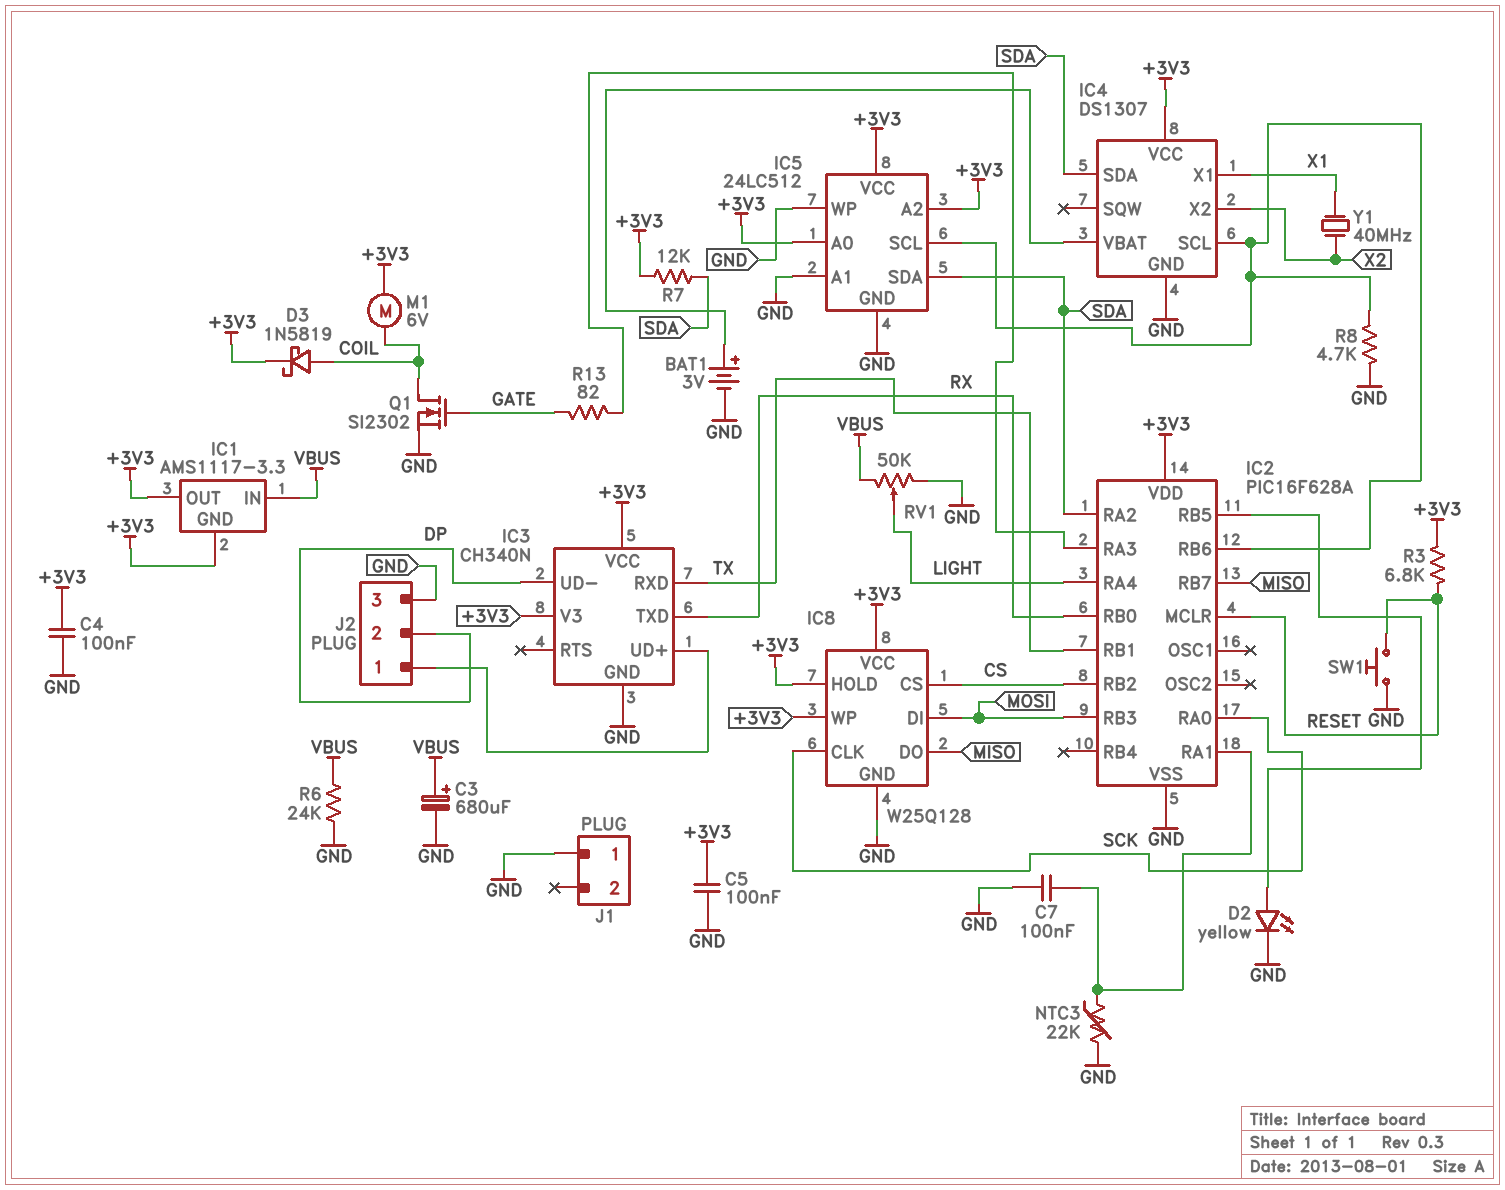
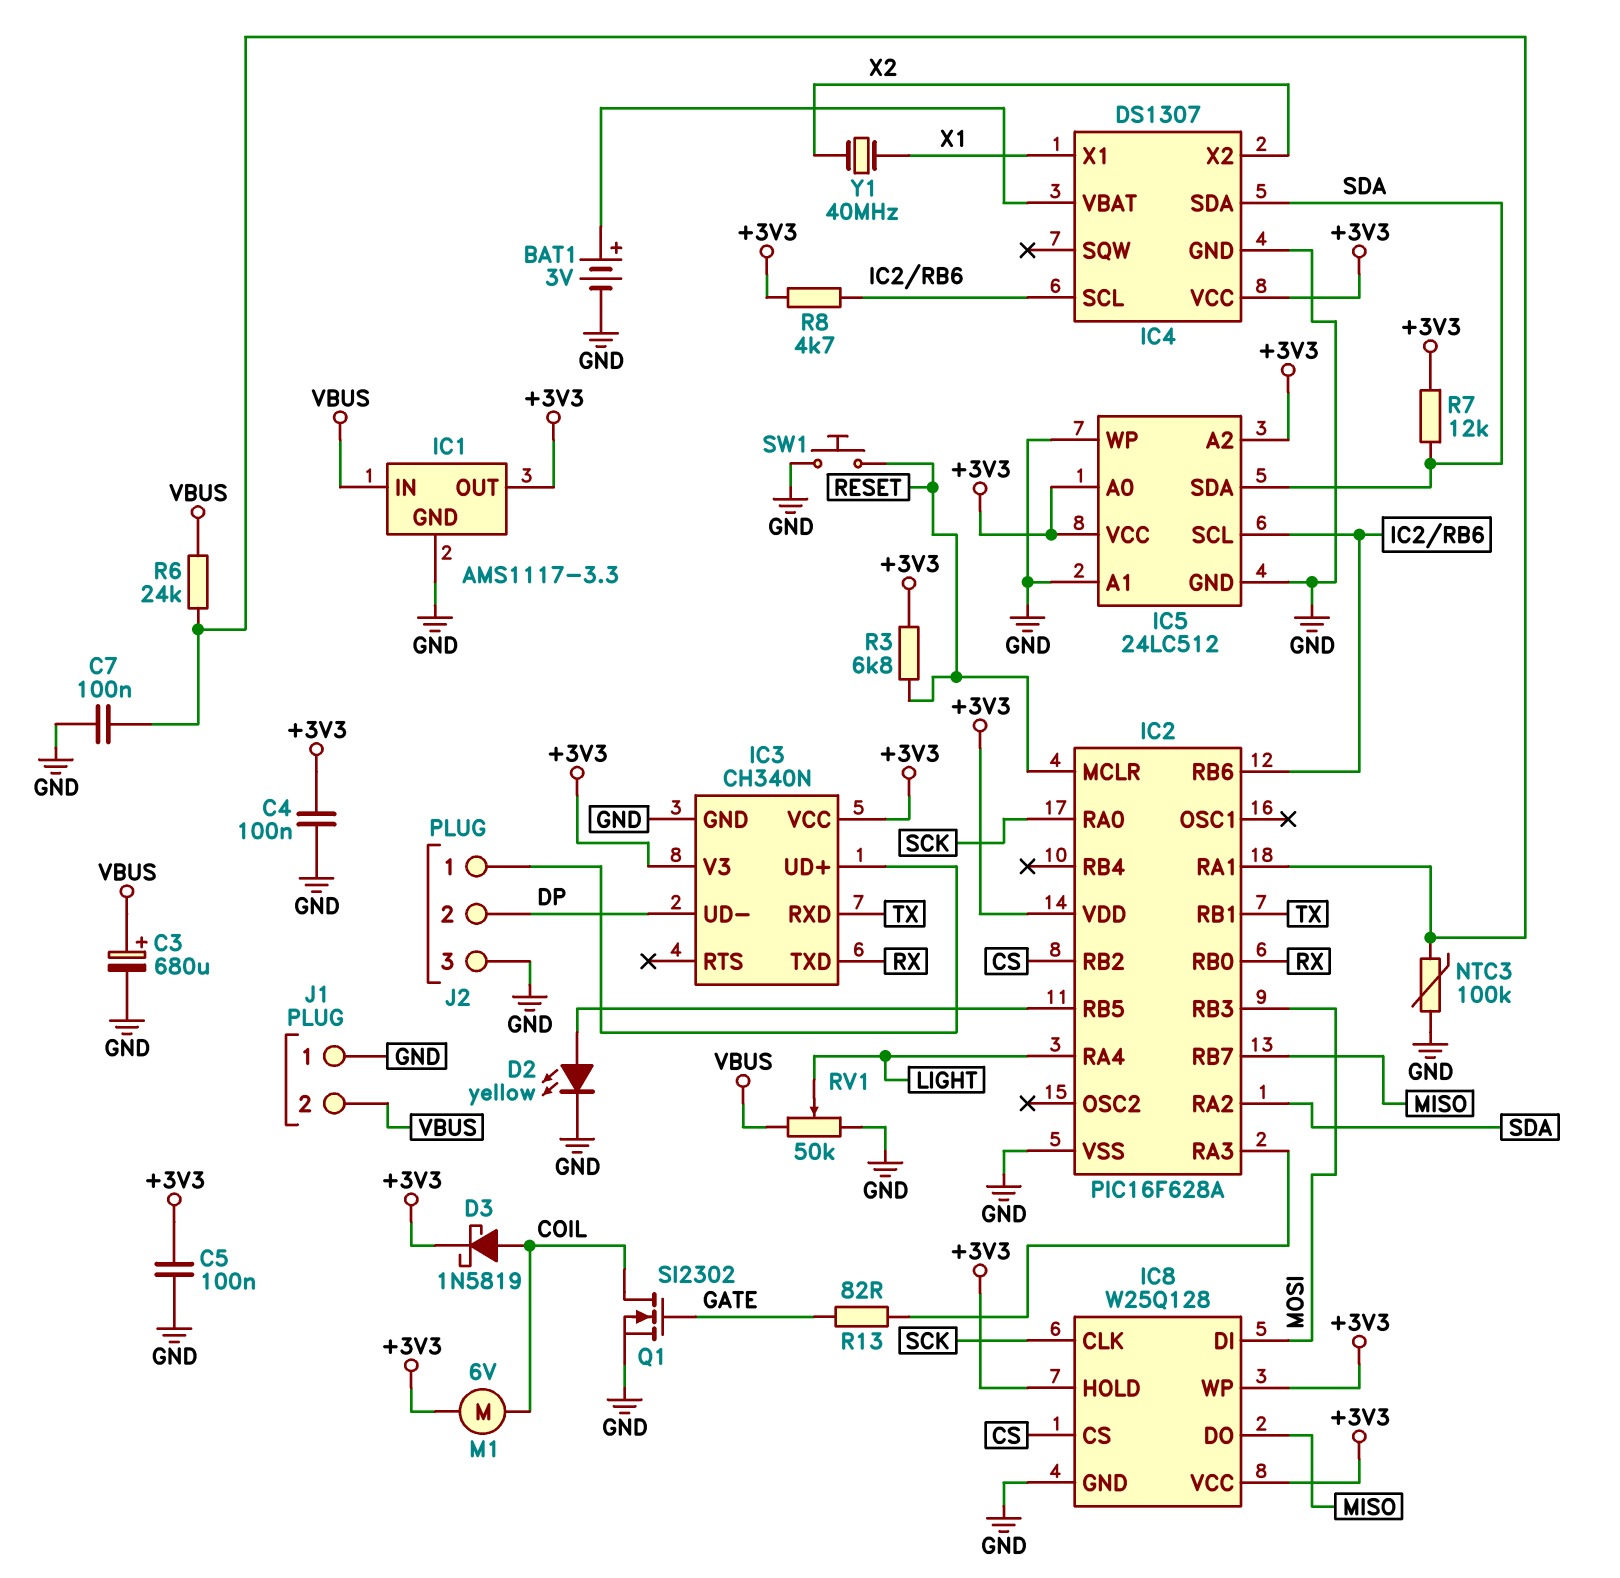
IC1 pin GND: +3V3 -> GND
J1 pin 2: none -> VBUS
NTC3: 22k (GND, IC2/RA1) -> 100k (GND, IC2/RA1)
R6: 24k (GND, VBUS) -> 24k (IC2/RA1, VBUS)
R8: 4.7k (GND, IC2/RB6) -> 4.7k (+3V3, IC2/RB6)

